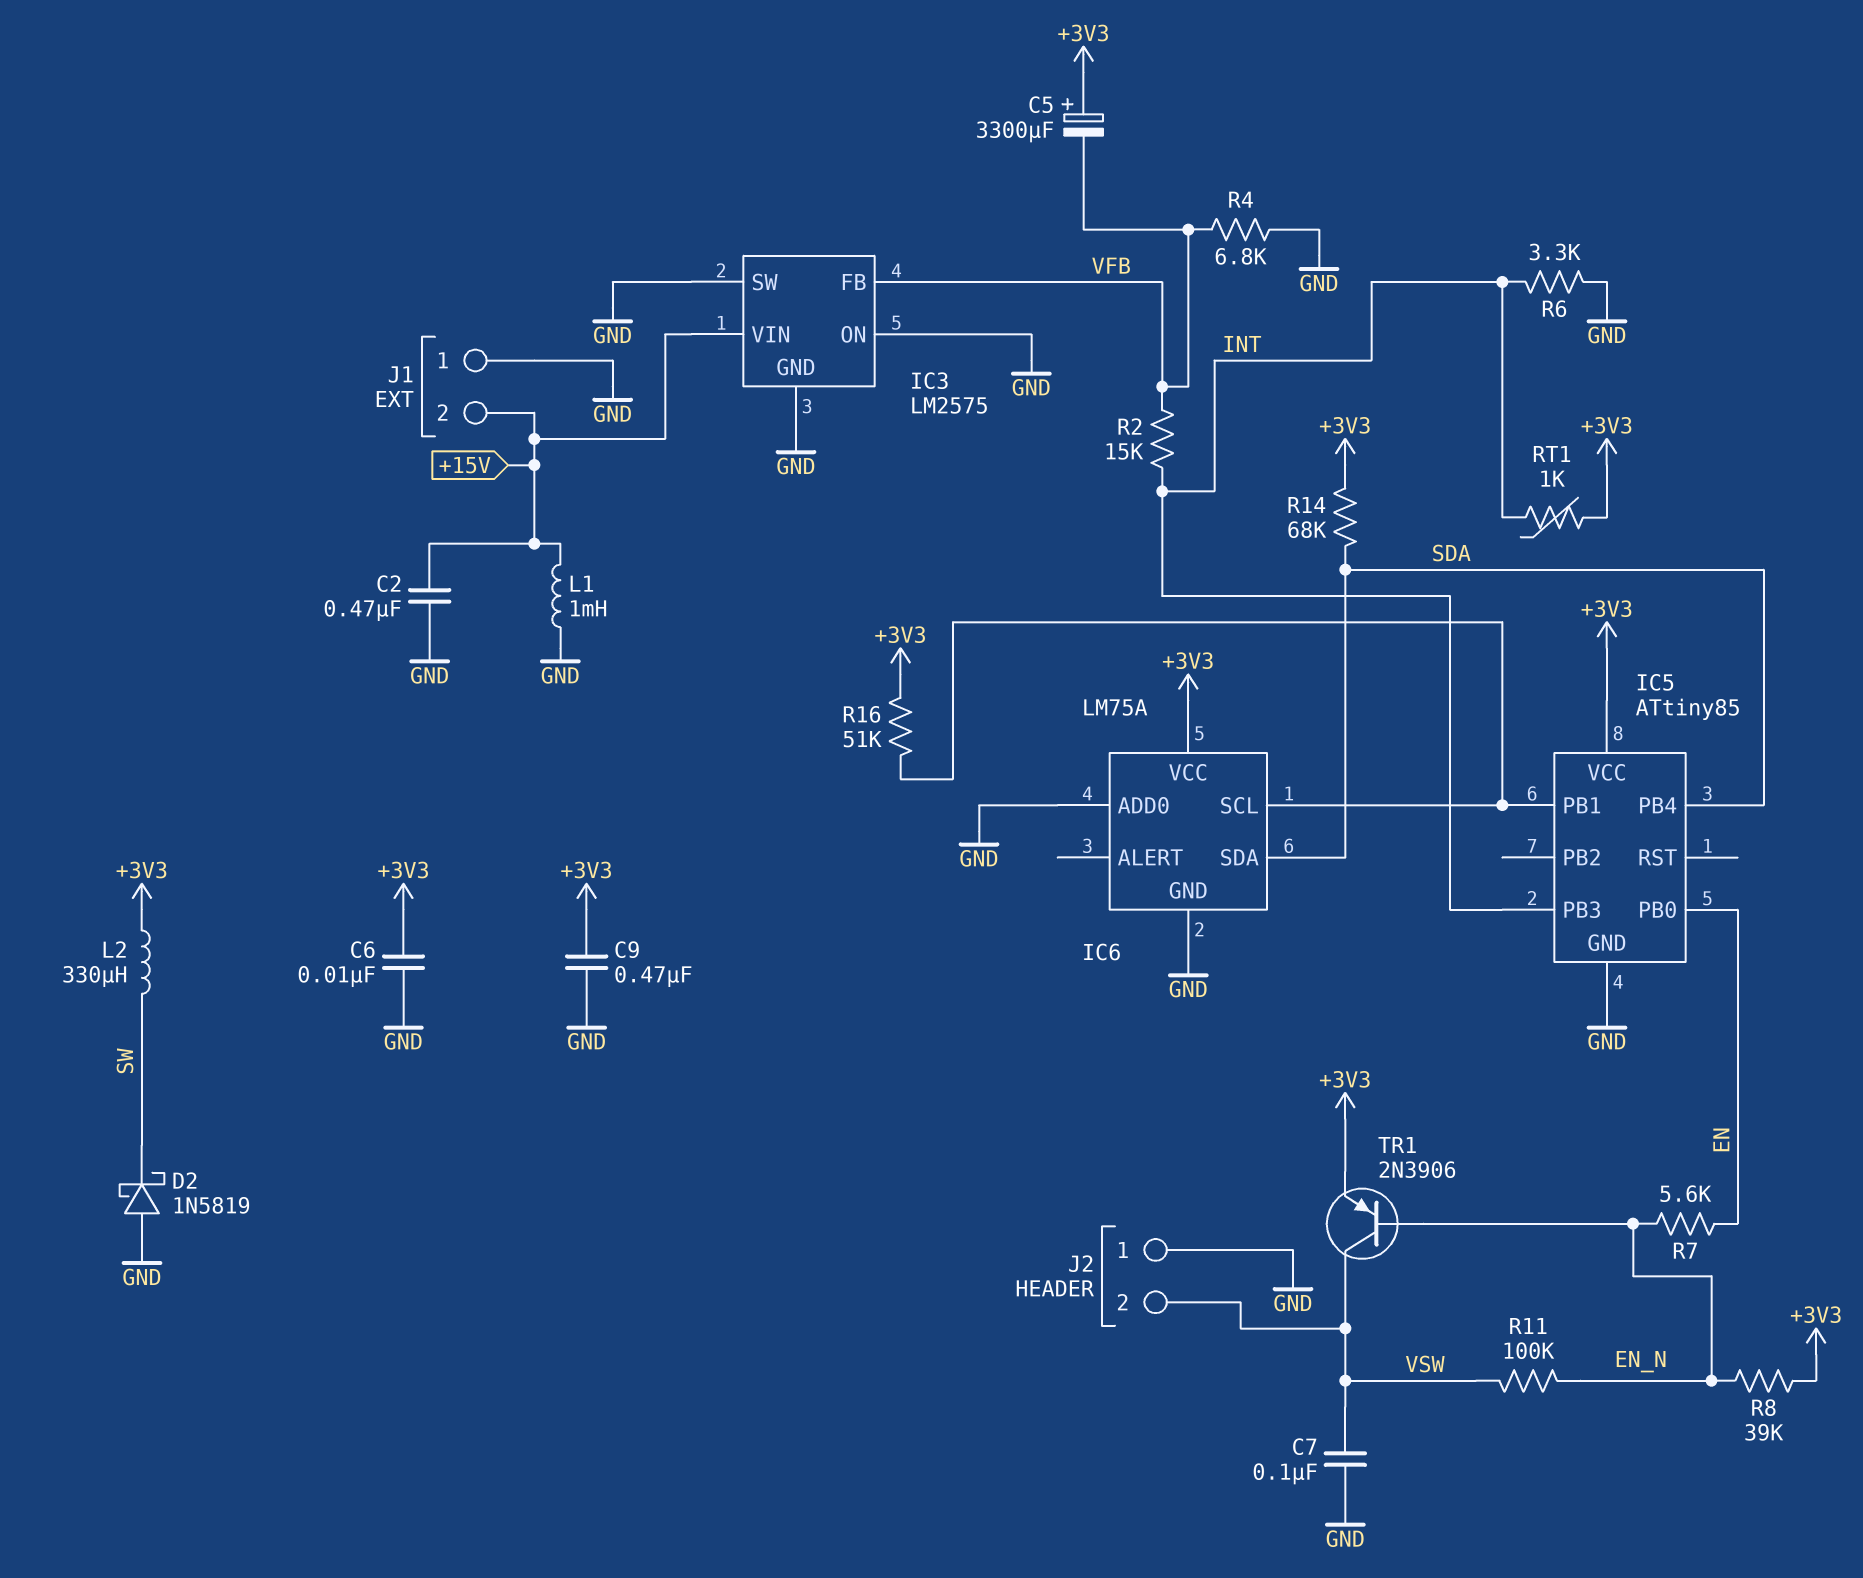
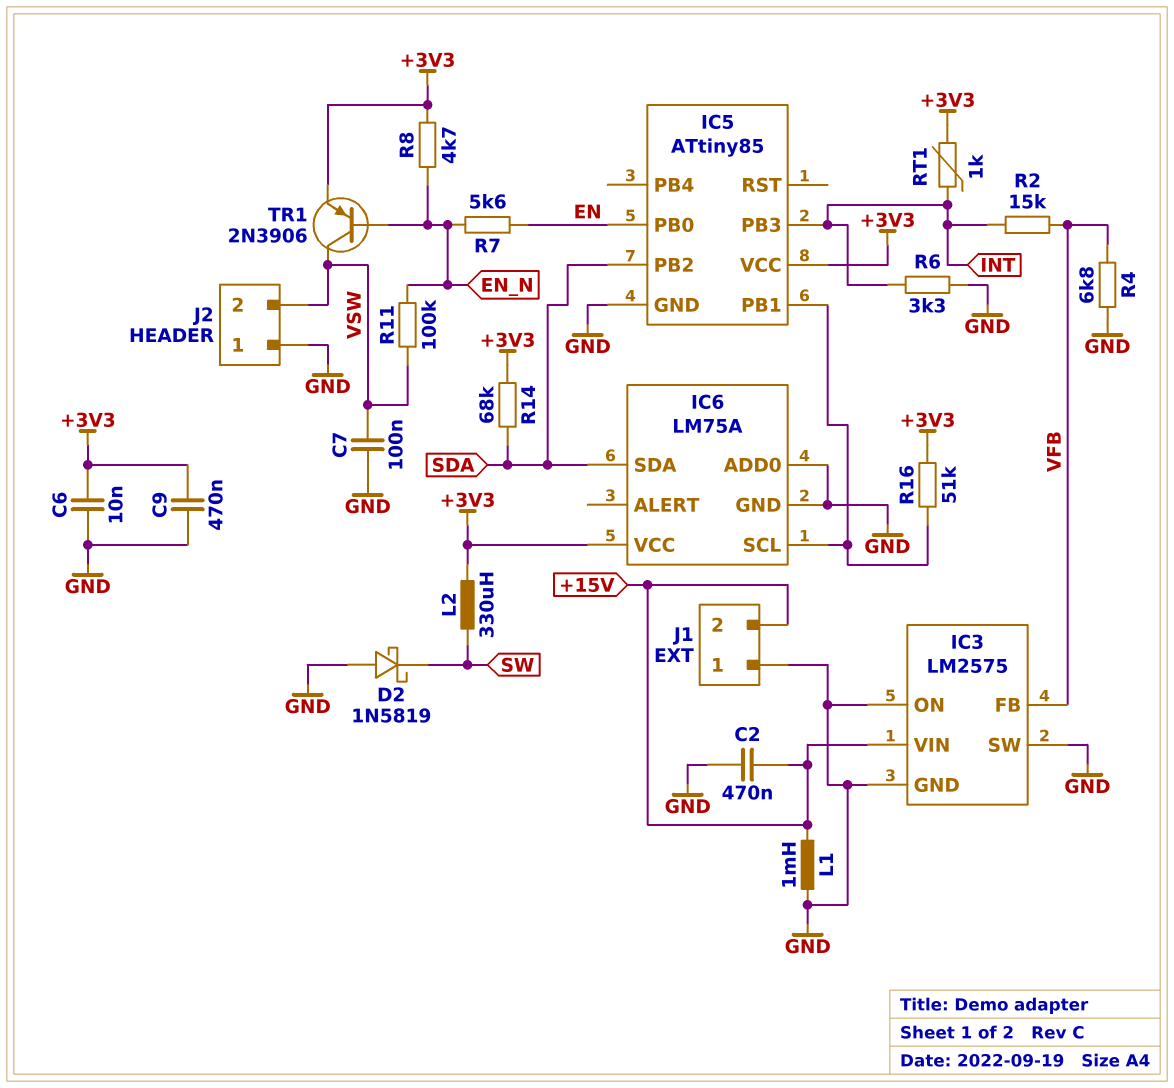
C5: 3300uF (plus +3V3, minus VFB) -> none
IC5 pin PB2: none -> SDA
IC5 pin PB4: SDA -> none
R8: 39k (+3V3, EN_N) -> 4.7k (+3V3, EN_N)

